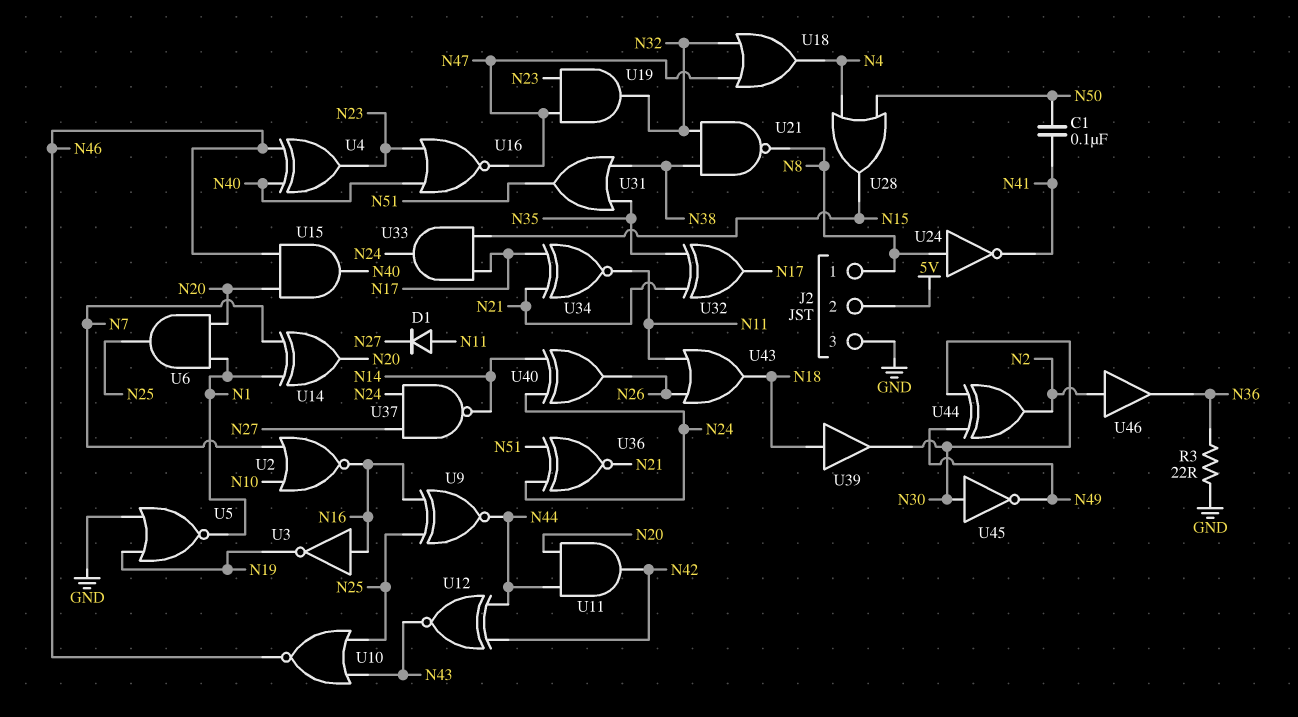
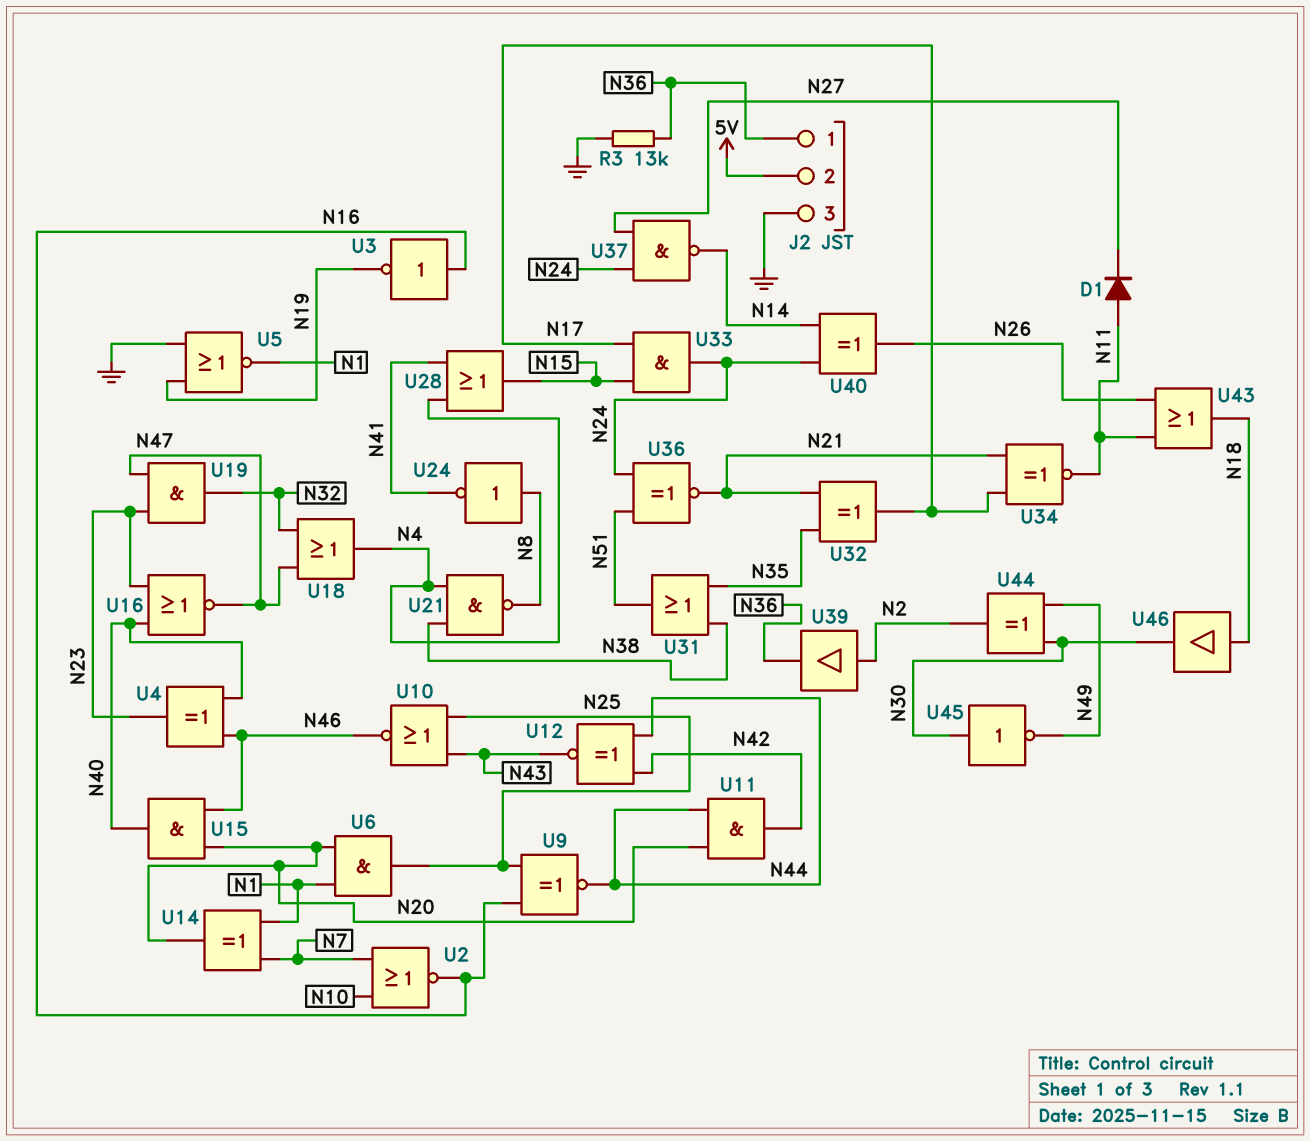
C1: 100nF (N41, N50) -> none
J2 pin 1: N8 -> N36
R3: 22 (GND, N36) -> 13k (GND, N36)
U21: NAND (in N32, in N38, out N8) -> NAND (in N4, in N38, out N8)
U28: OR (in N4, in N50, out N15) -> OR (in N4, in N41, out N15)
U39: buffer (in N18, out N30) -> buffer (in N2, out N36)
U46: buffer (in N2, out N36) -> buffer (in N18, out N30)

